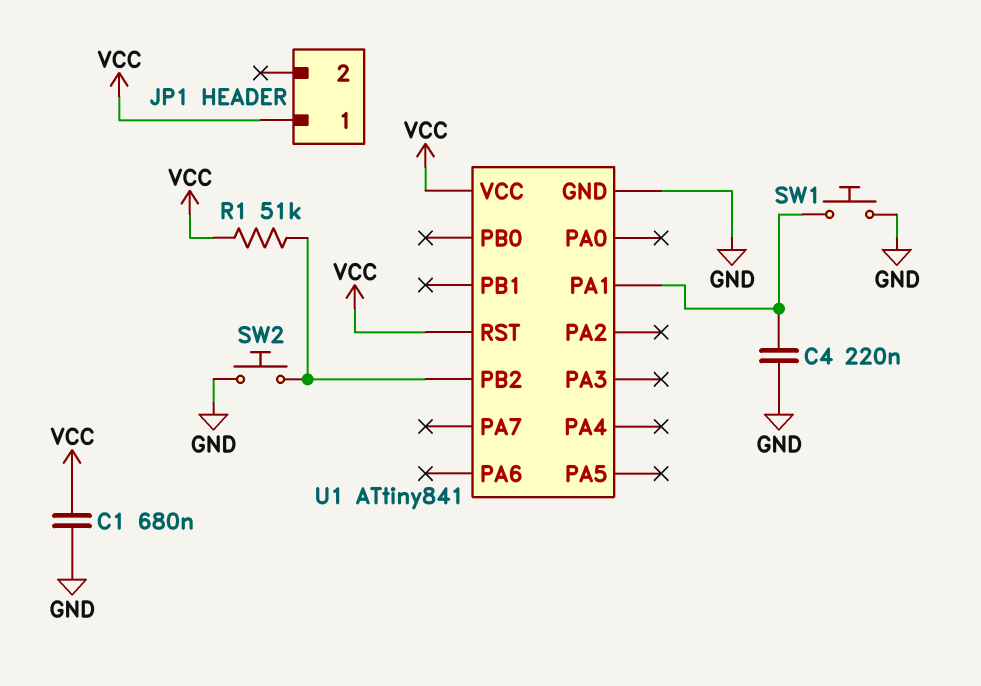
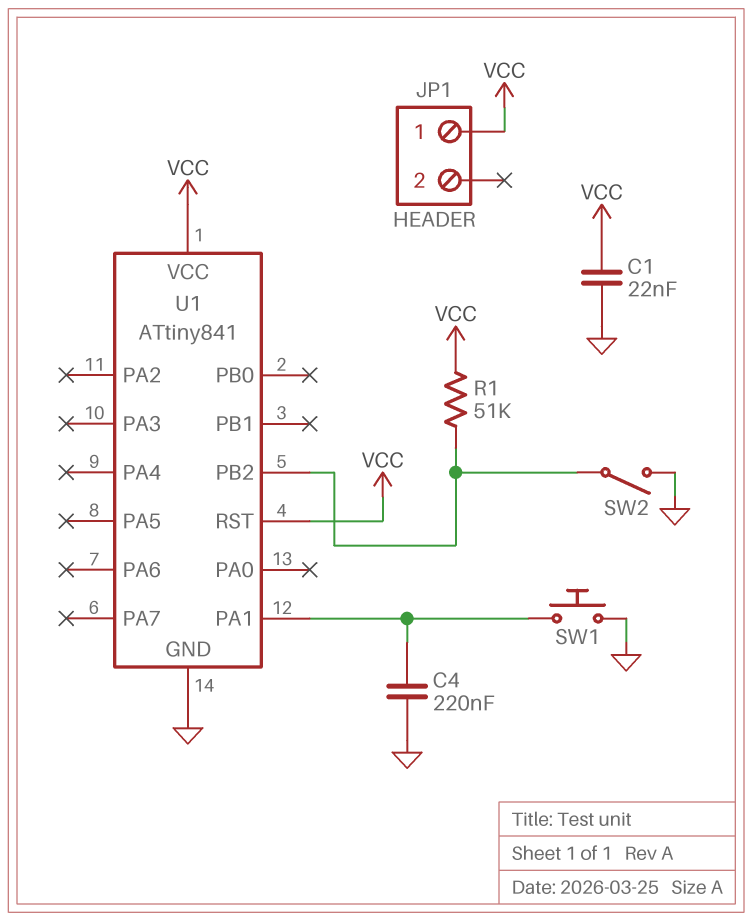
C1: 680nF (GND, VCC) -> 22nF (GND, VCC)
SW2: button (GND, U1/PB2) -> switch (GND, U1/PB2)

